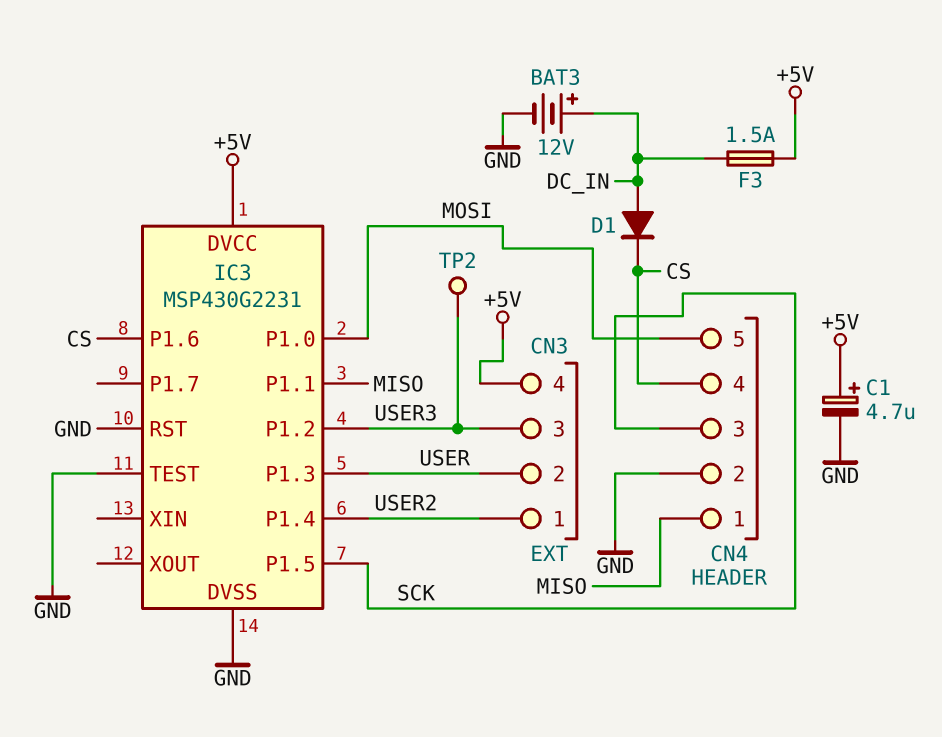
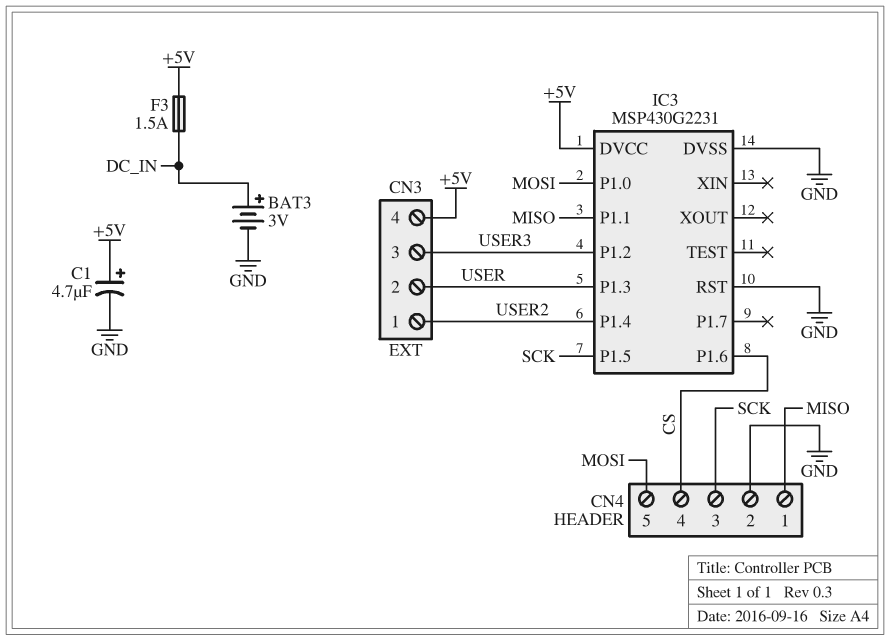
BAT3: 12V (plus DC_IN, minus GND) -> 3V (plus DC_IN, minus GND)
D1: diode (A DC_IN, K CS) -> none
IC3 pin TEST: GND -> none
TP2: test point (USER3) -> none

